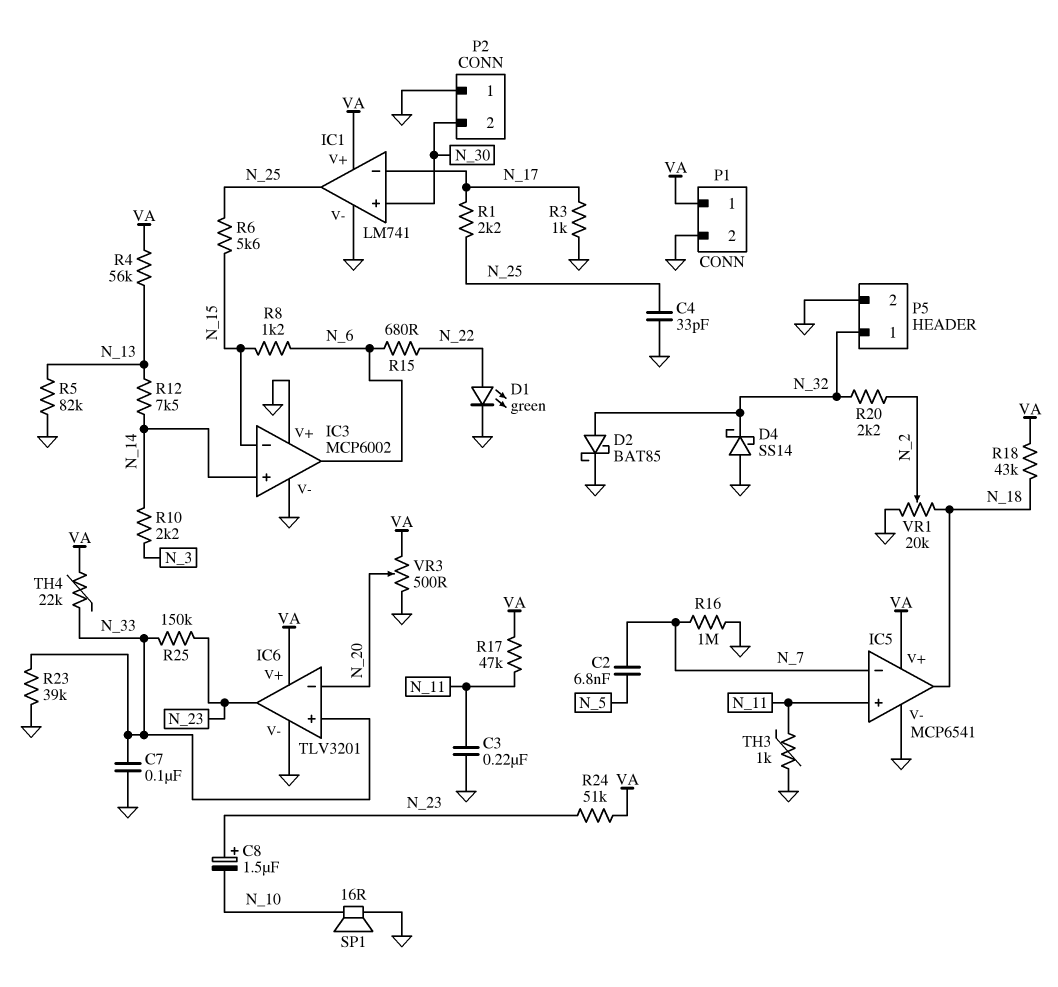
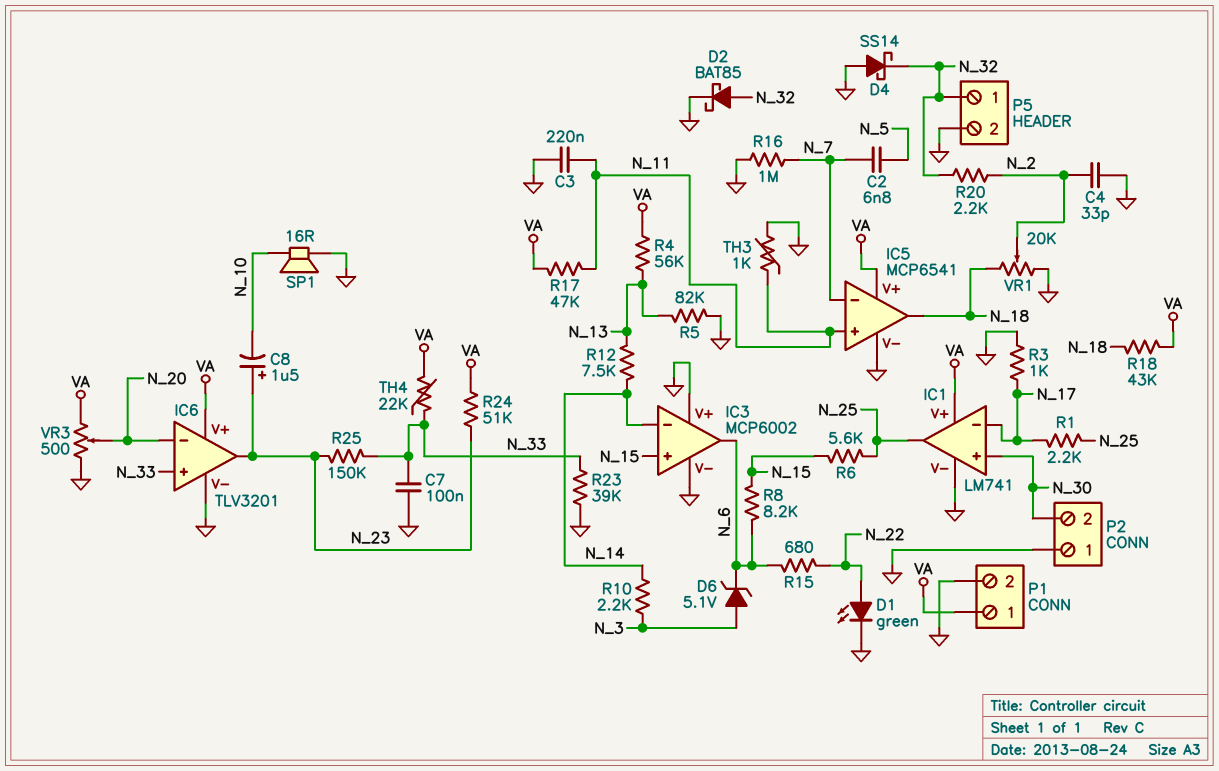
C4: 33pF (GND, N_25) -> 33pF (GND, N_2)
D6: none -> zener 5.1V (A N_3, K N_6)
IC3 pin in+: N_14 -> N_15
IC3 pin in-: N_15 -> N_14
R8: 1.2k (N_6, N_15) -> 8.2k (N_6, N_15)

